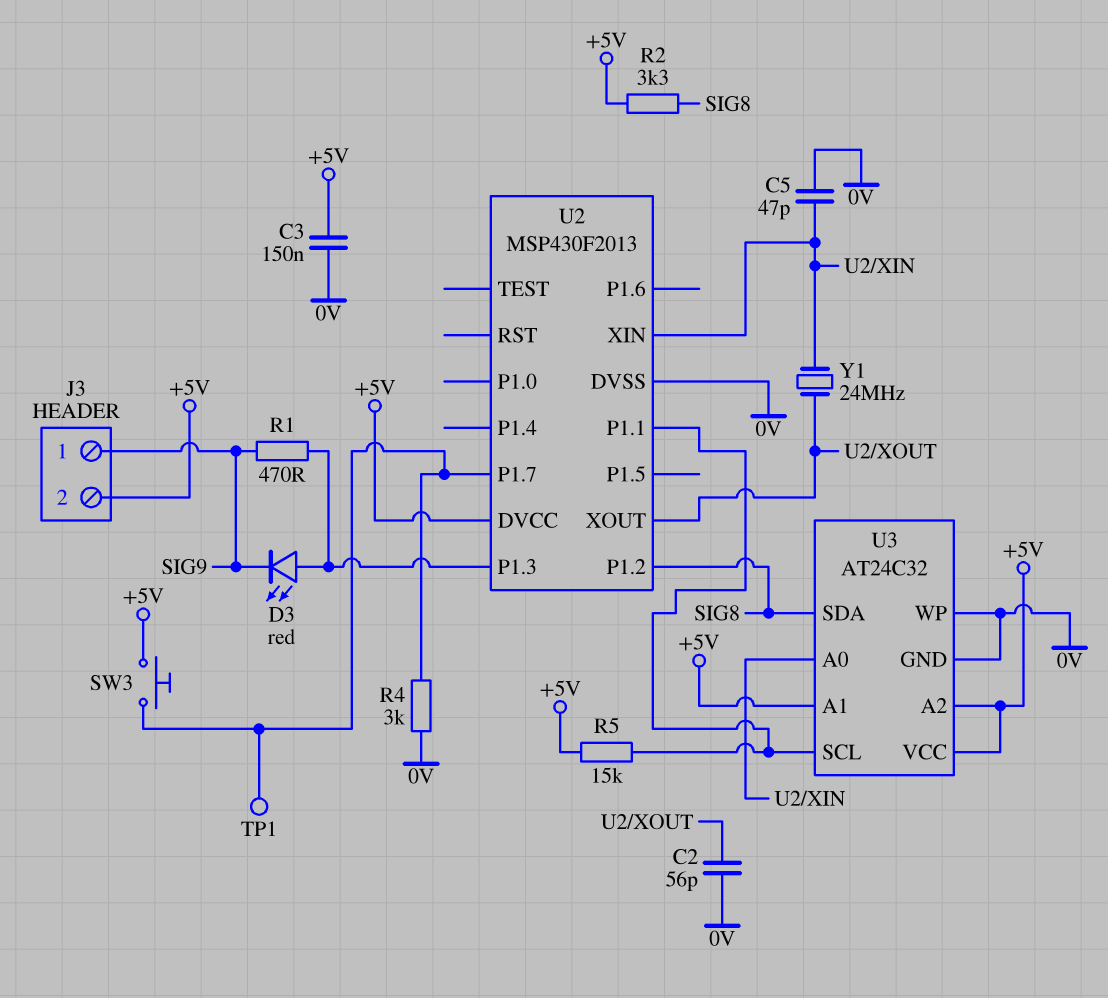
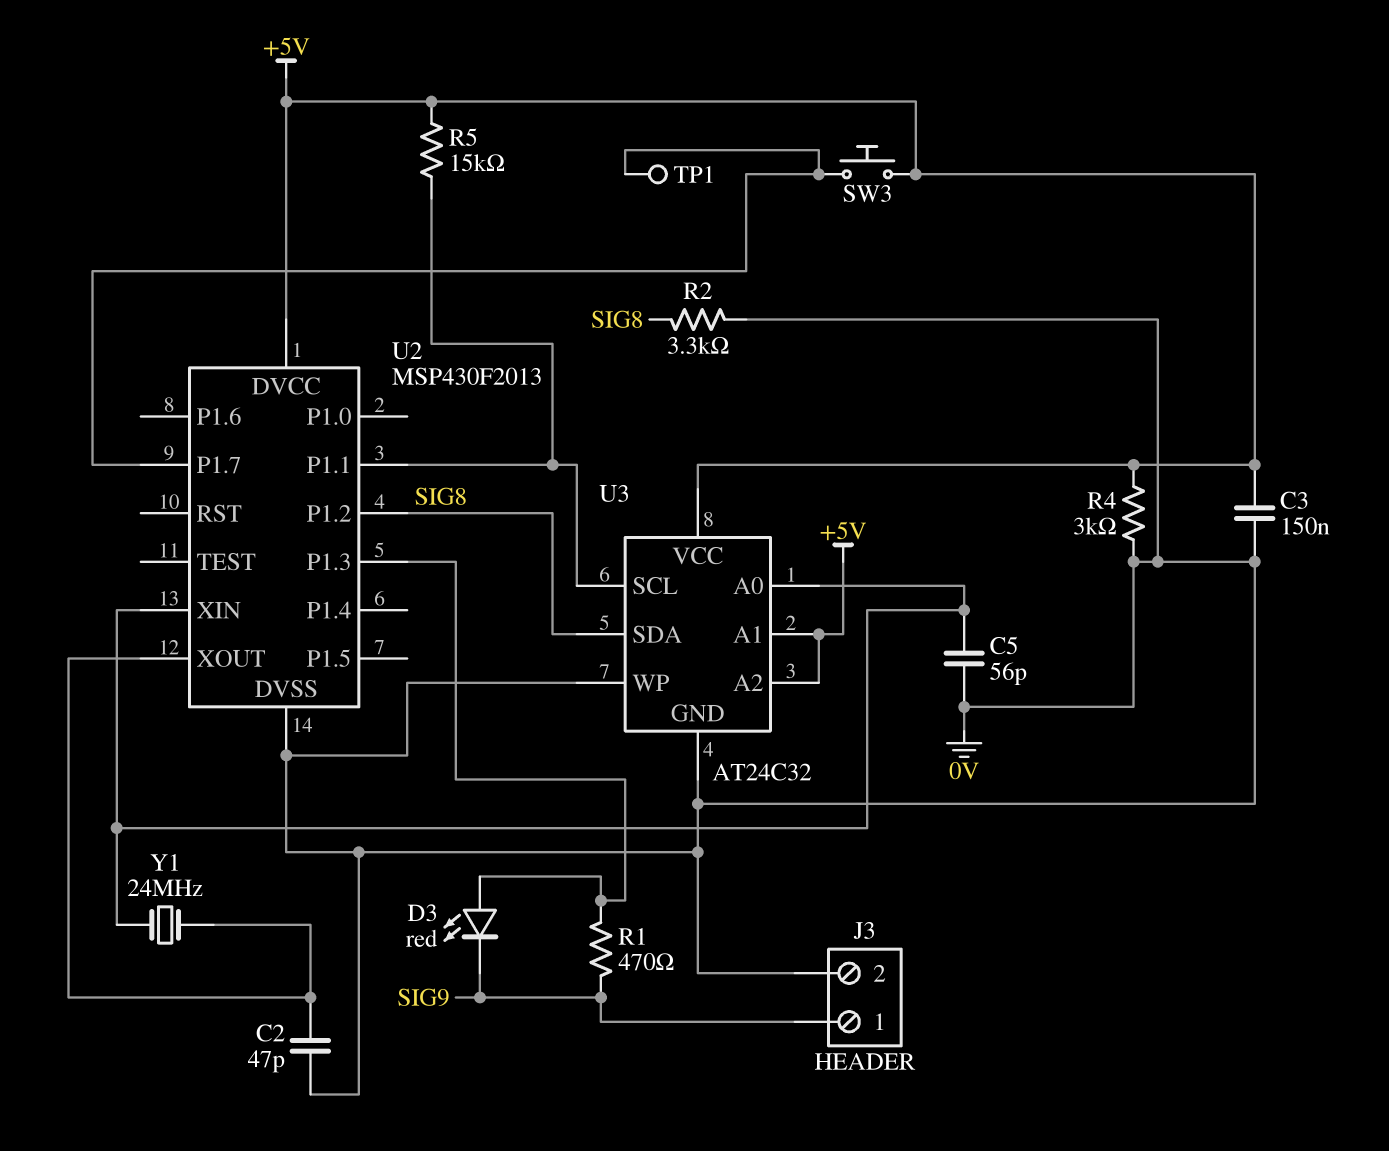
C2: 56pF (0V, U2/XOUT) -> 47pF (0V, U2/XOUT)
C5: 47pF (0V, U2/XIN) -> 56pF (0V, U2/XIN)
J3 pin 2: +5V -> 0V
R2: 3.3k (+5V, SIG8) -> 3.3k (0V, SIG8)
R4: 3k (0V, U2/P1.7) -> 3k (+5V, 0V)

